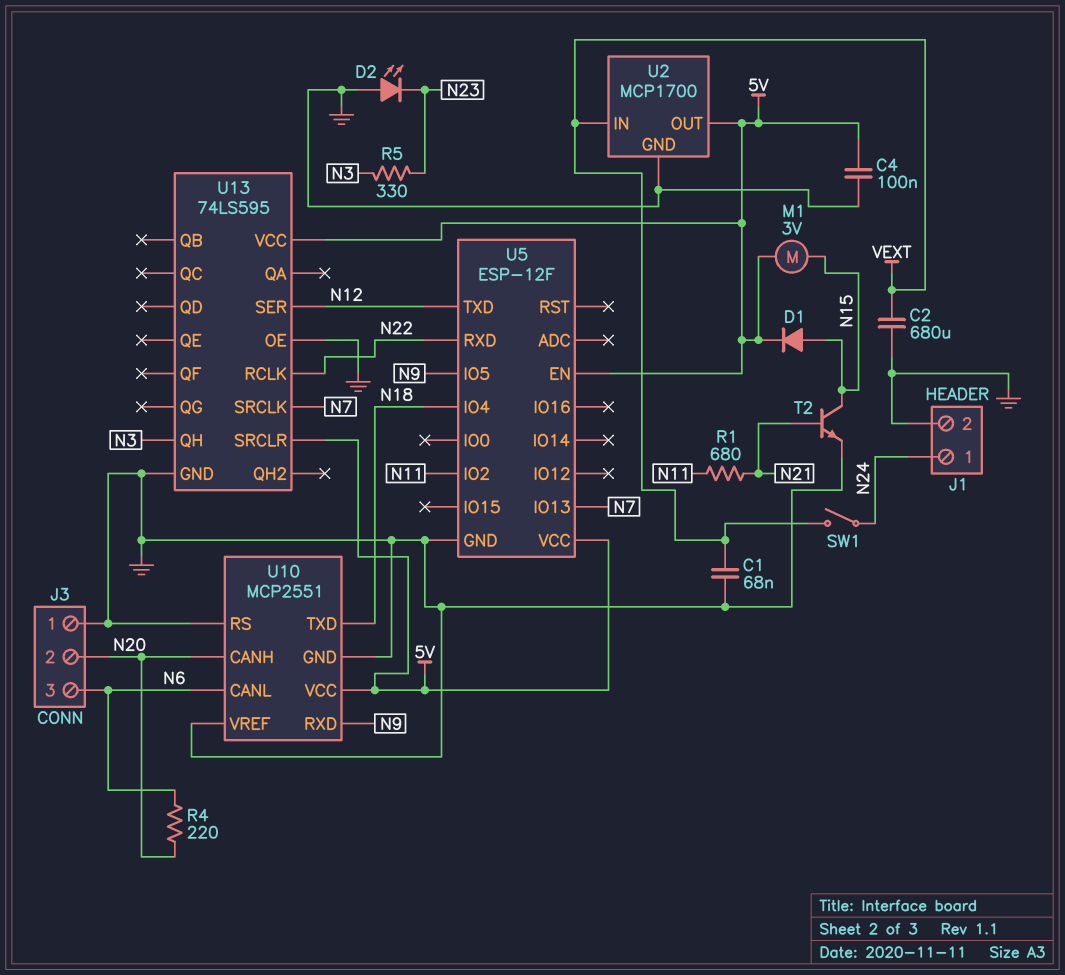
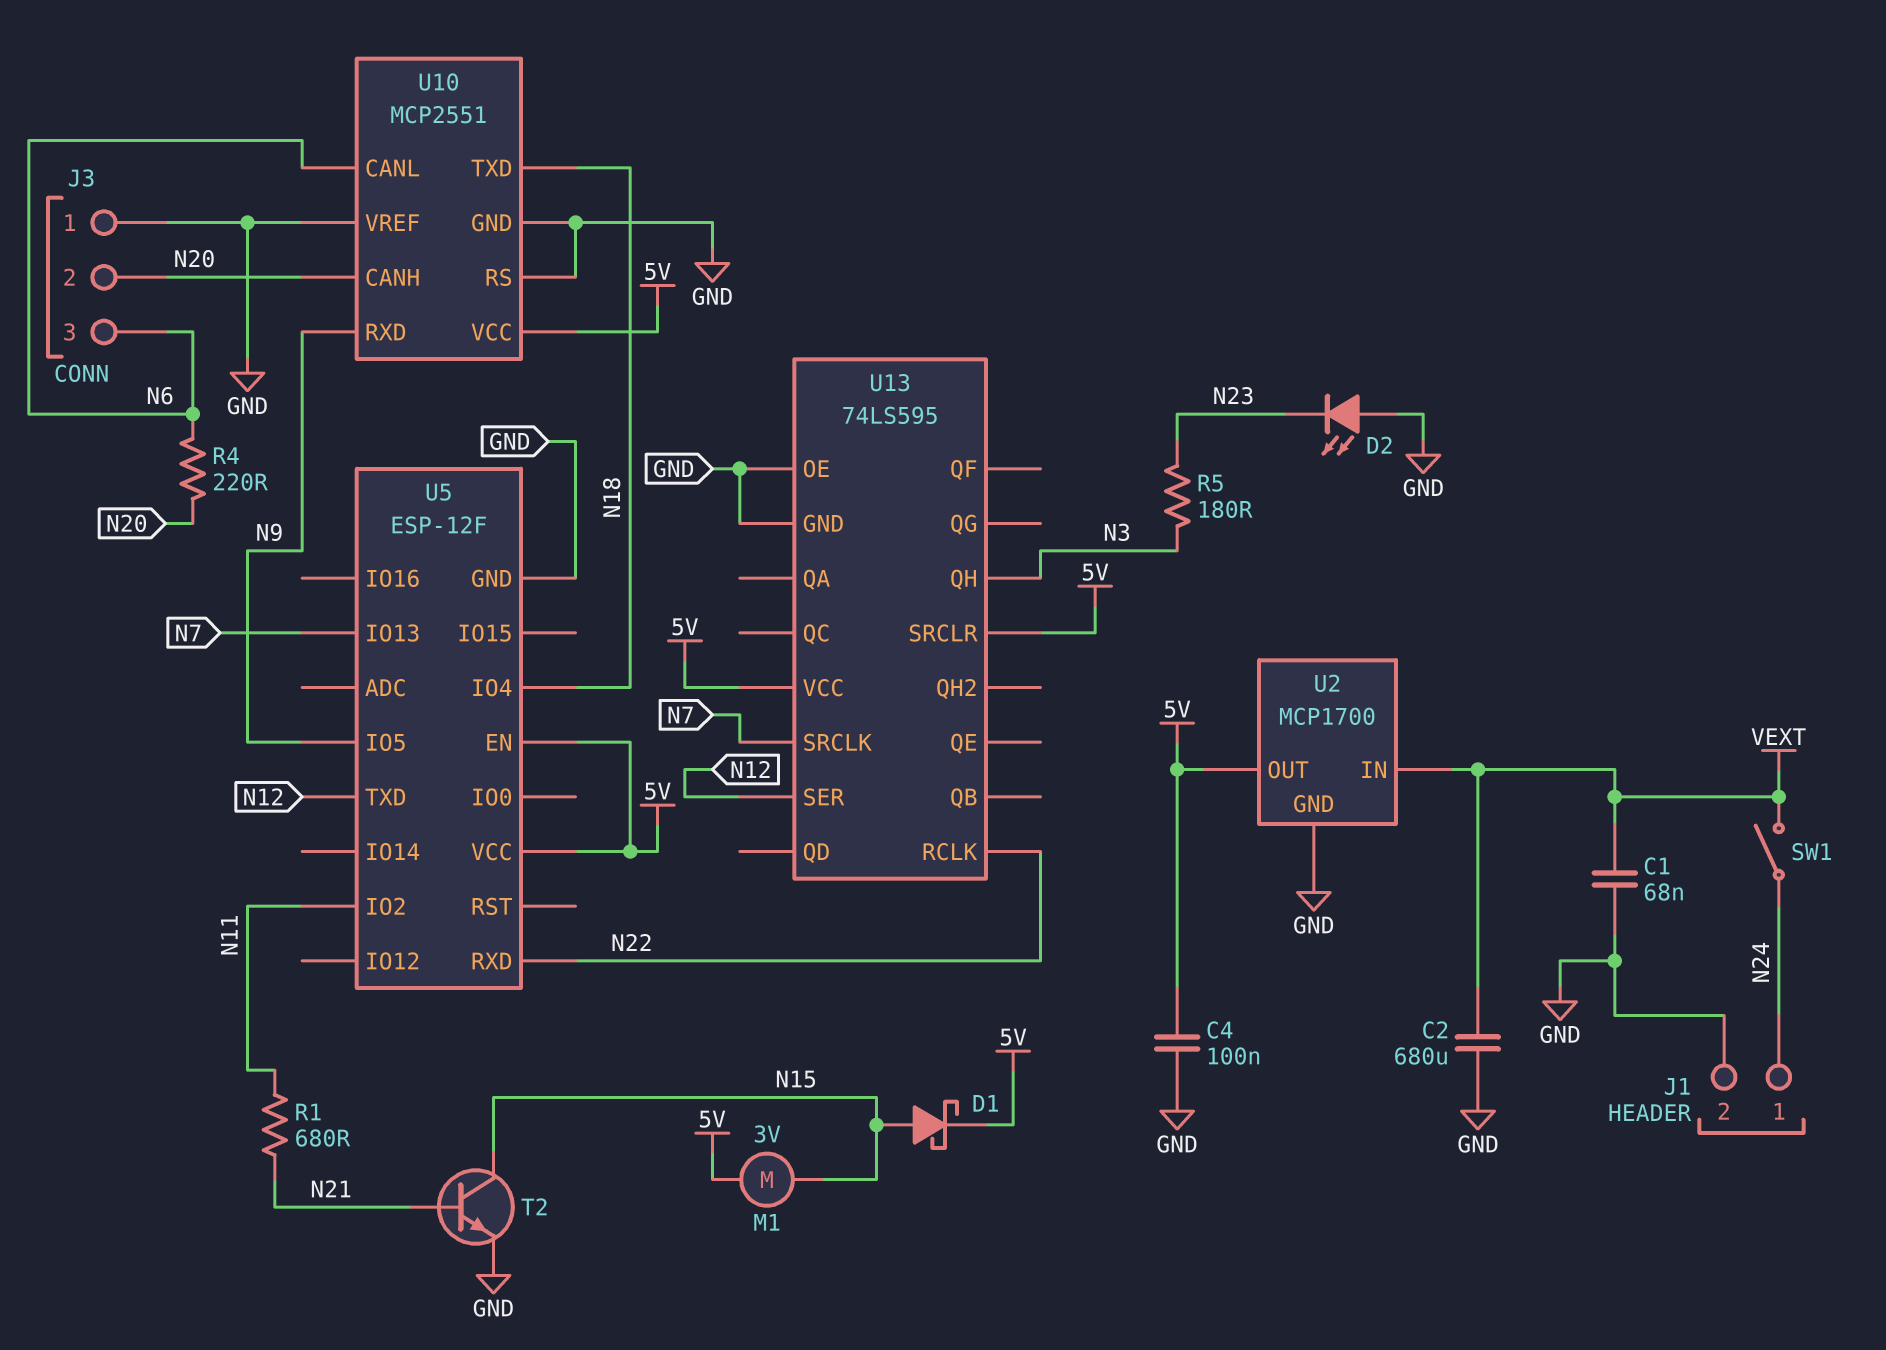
D1: diode (A N15, K 5V) -> schottky (A N15, K 5V)
R5: 330 (N3, N23) -> 180 (N3, N23)

